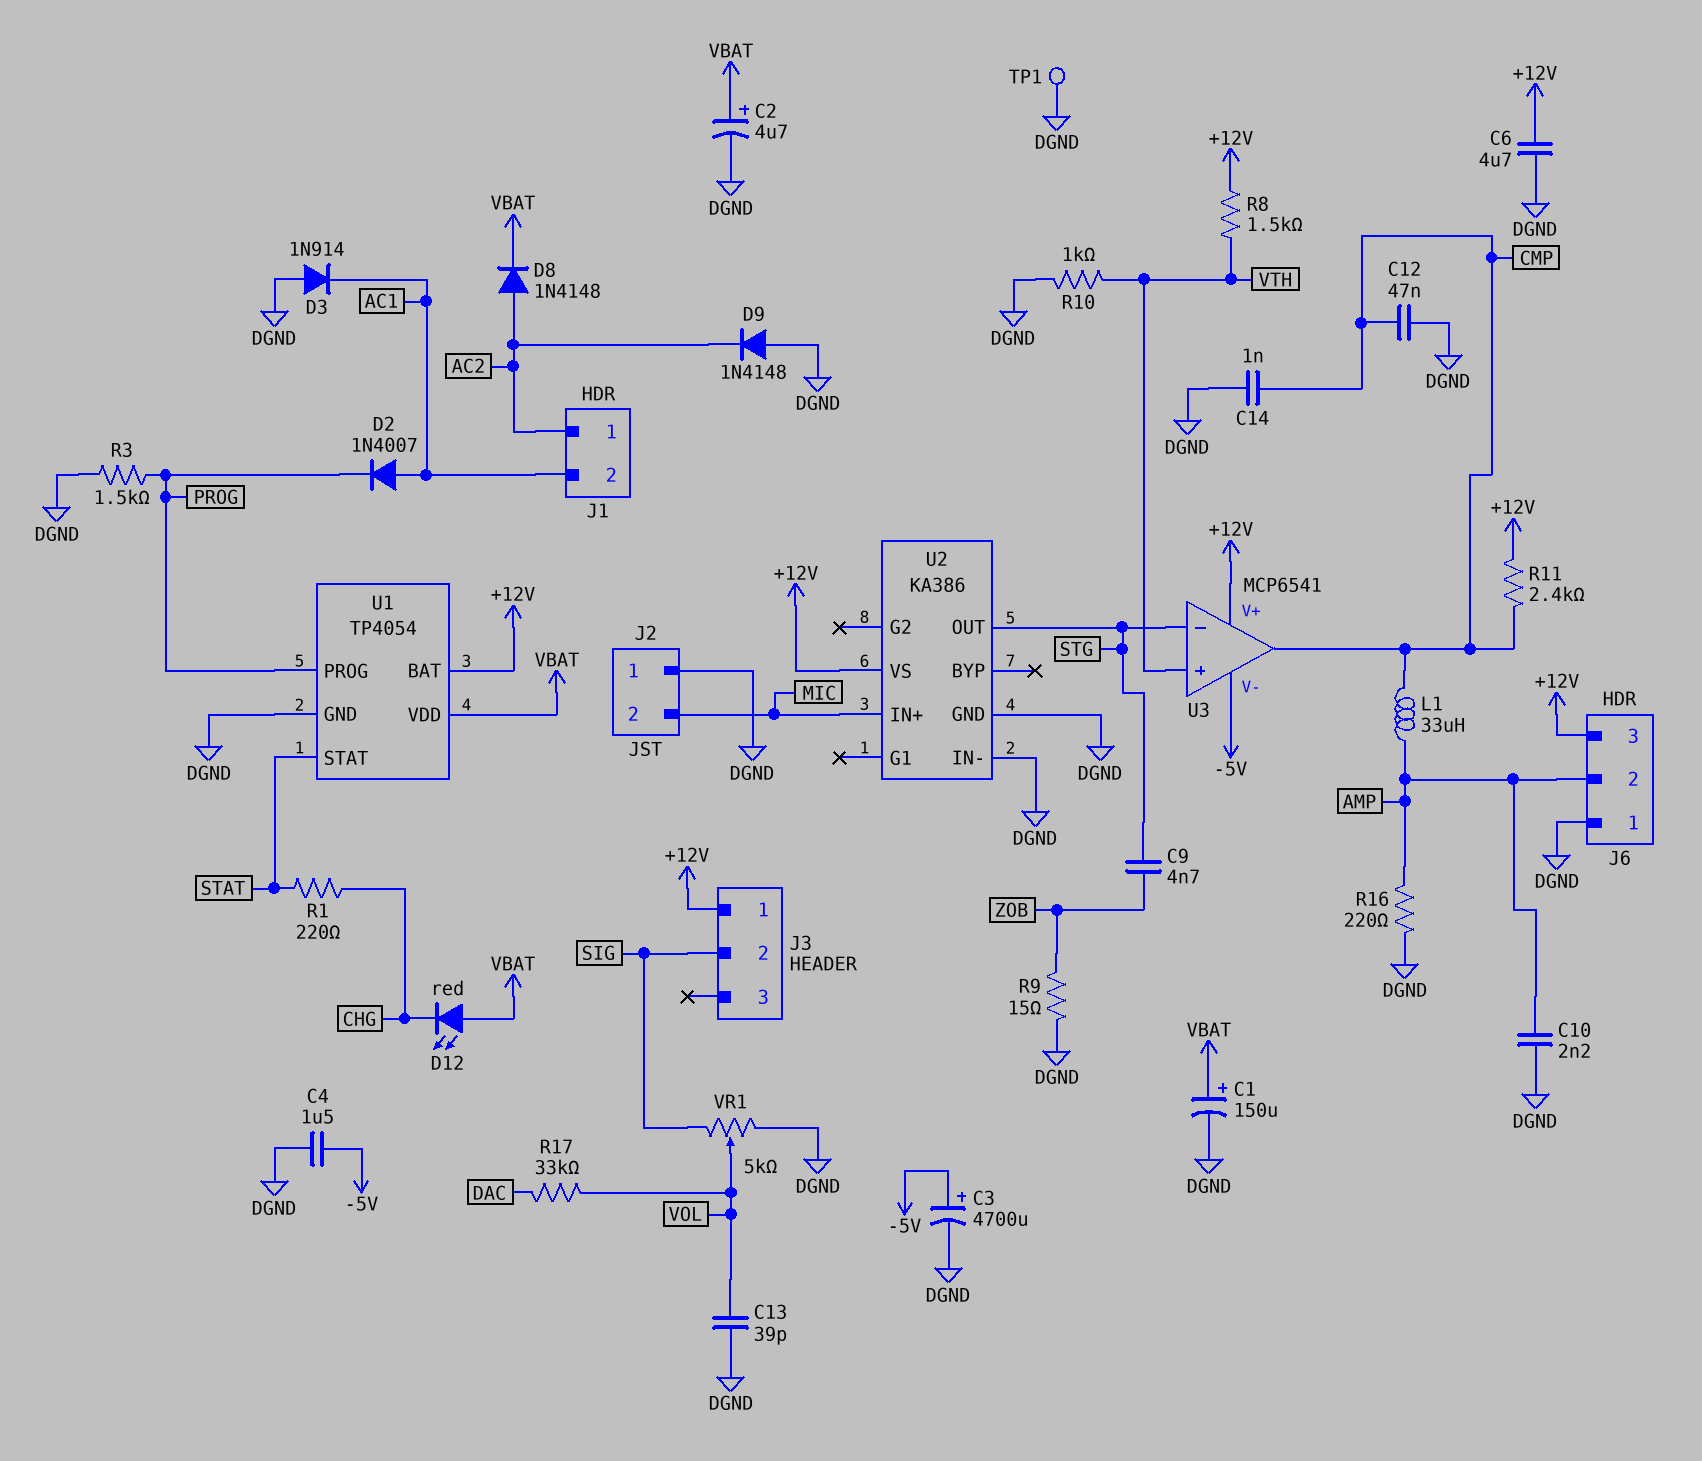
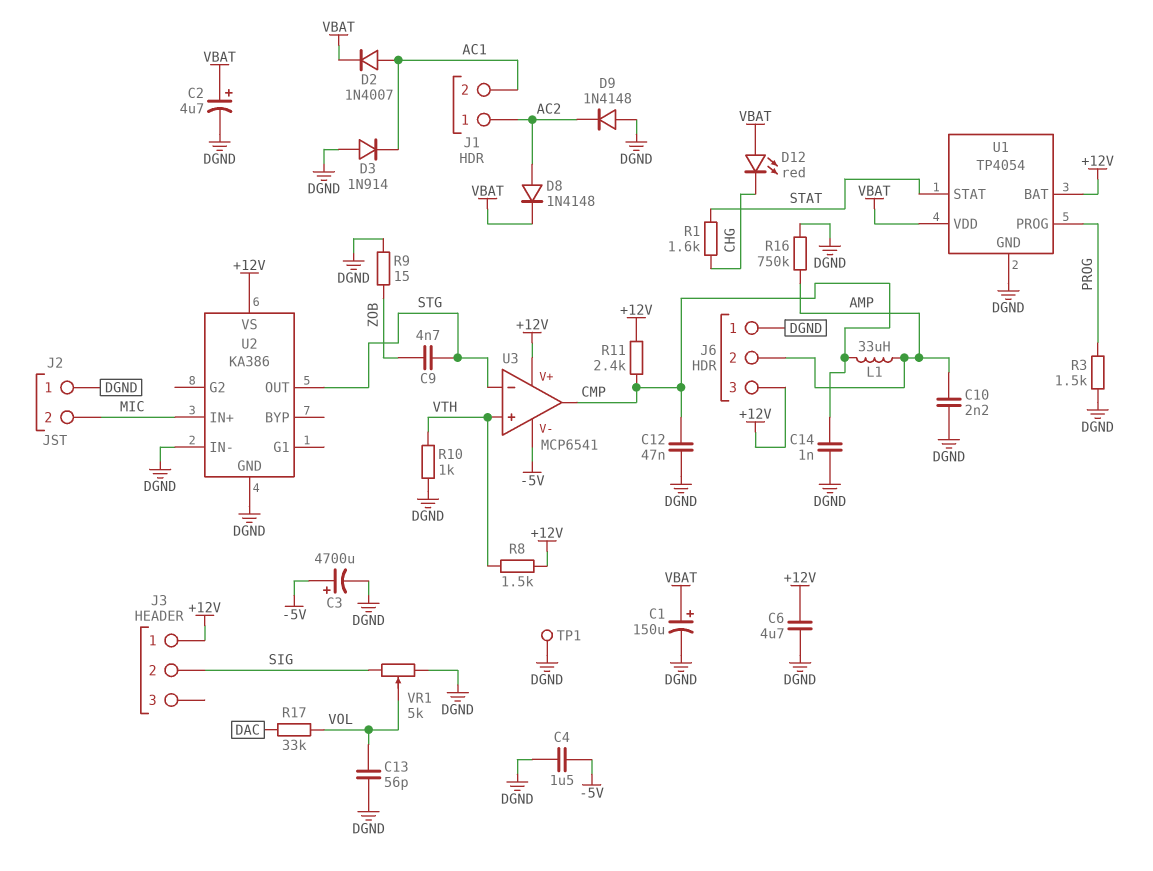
C13: 39pF (DGND, VOL) -> 56pF (DGND, VOL)
D2: diode 1N4007 (A AC1, K PROG) -> diode 1N4007 (A AC1, K VBAT)
R1: 220 (CHG, STAT) -> 1.6k (CHG, STAT)
R16: 220 (AMP, DGND) -> 750k (AMP, DGND)

